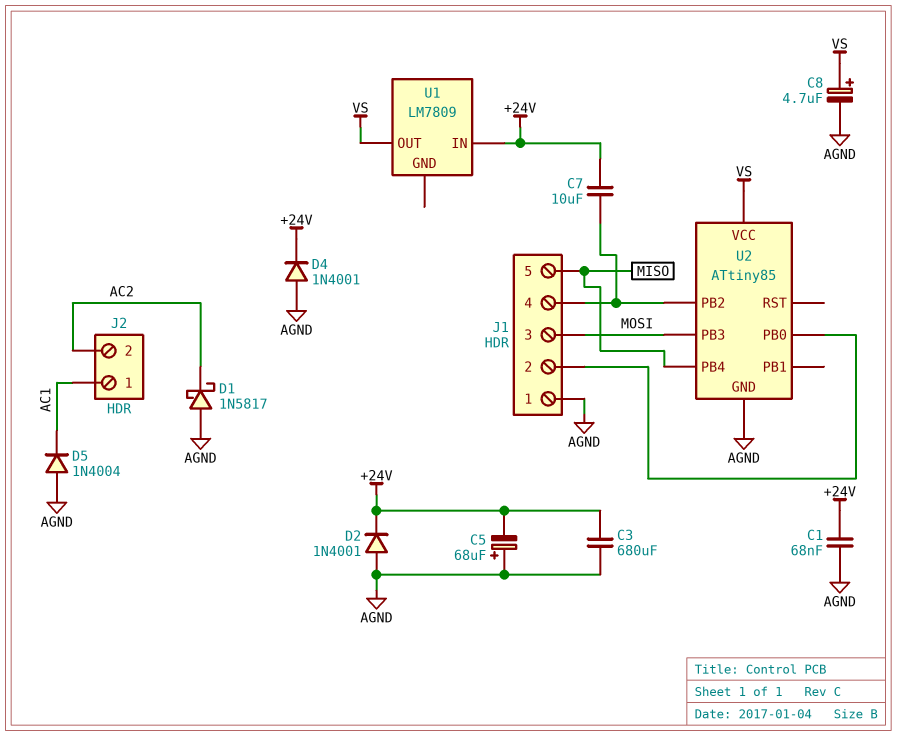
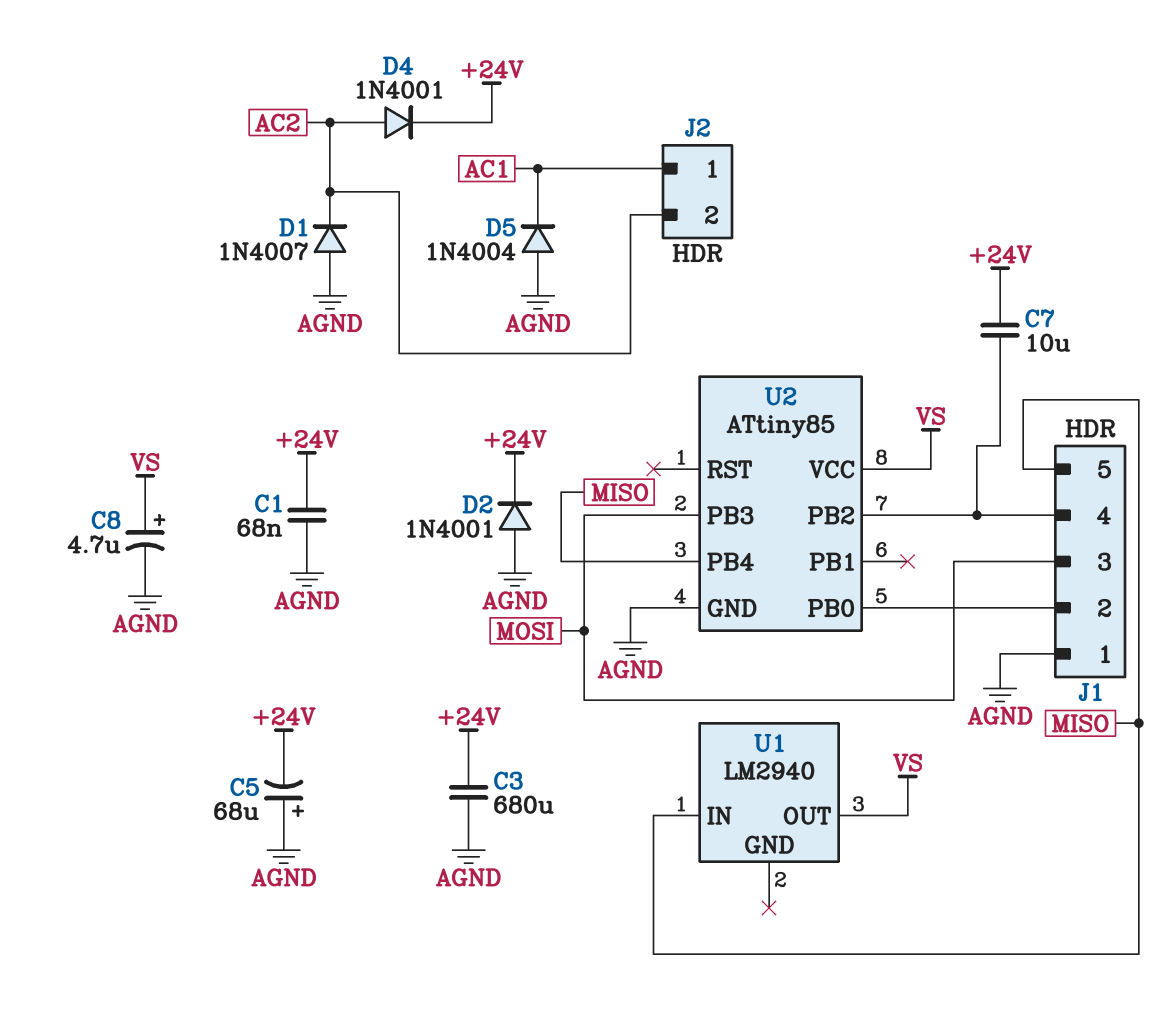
D1: schottky 1N5817 (A AGND, K AC2) -> diode 1N4007 (A AGND, K AC2)
D4: diode 1N4001 (A AGND, K +24V) -> diode 1N4001 (A AC2, K +24V)
U1: LM7809 -> LM2940
U1 pin IN: +24V -> MISO

